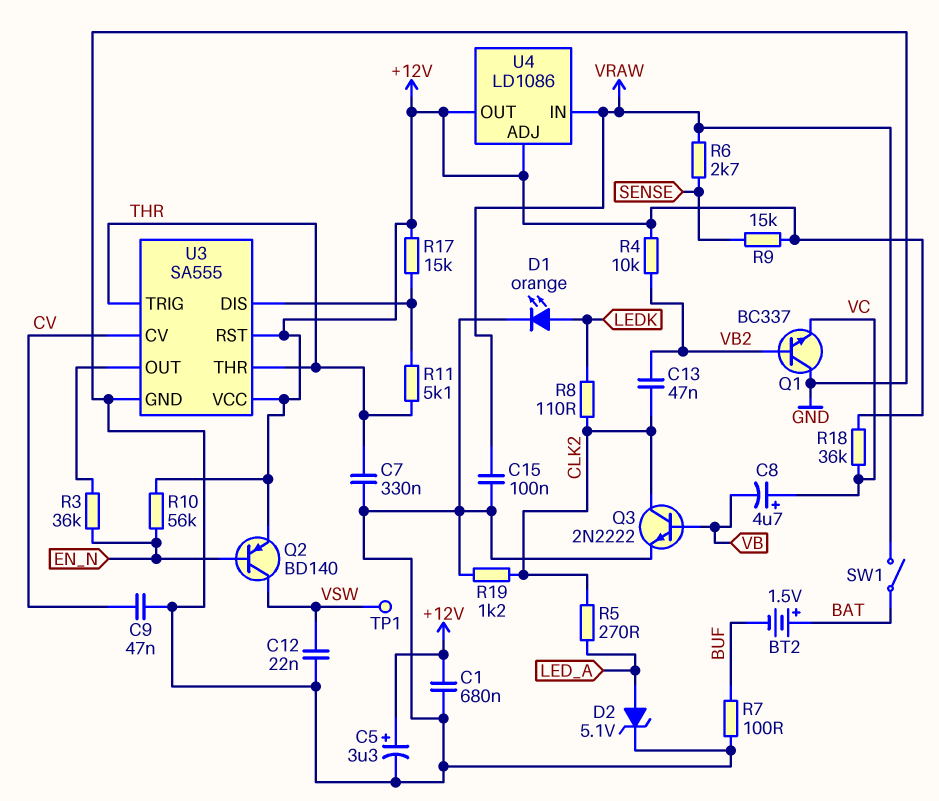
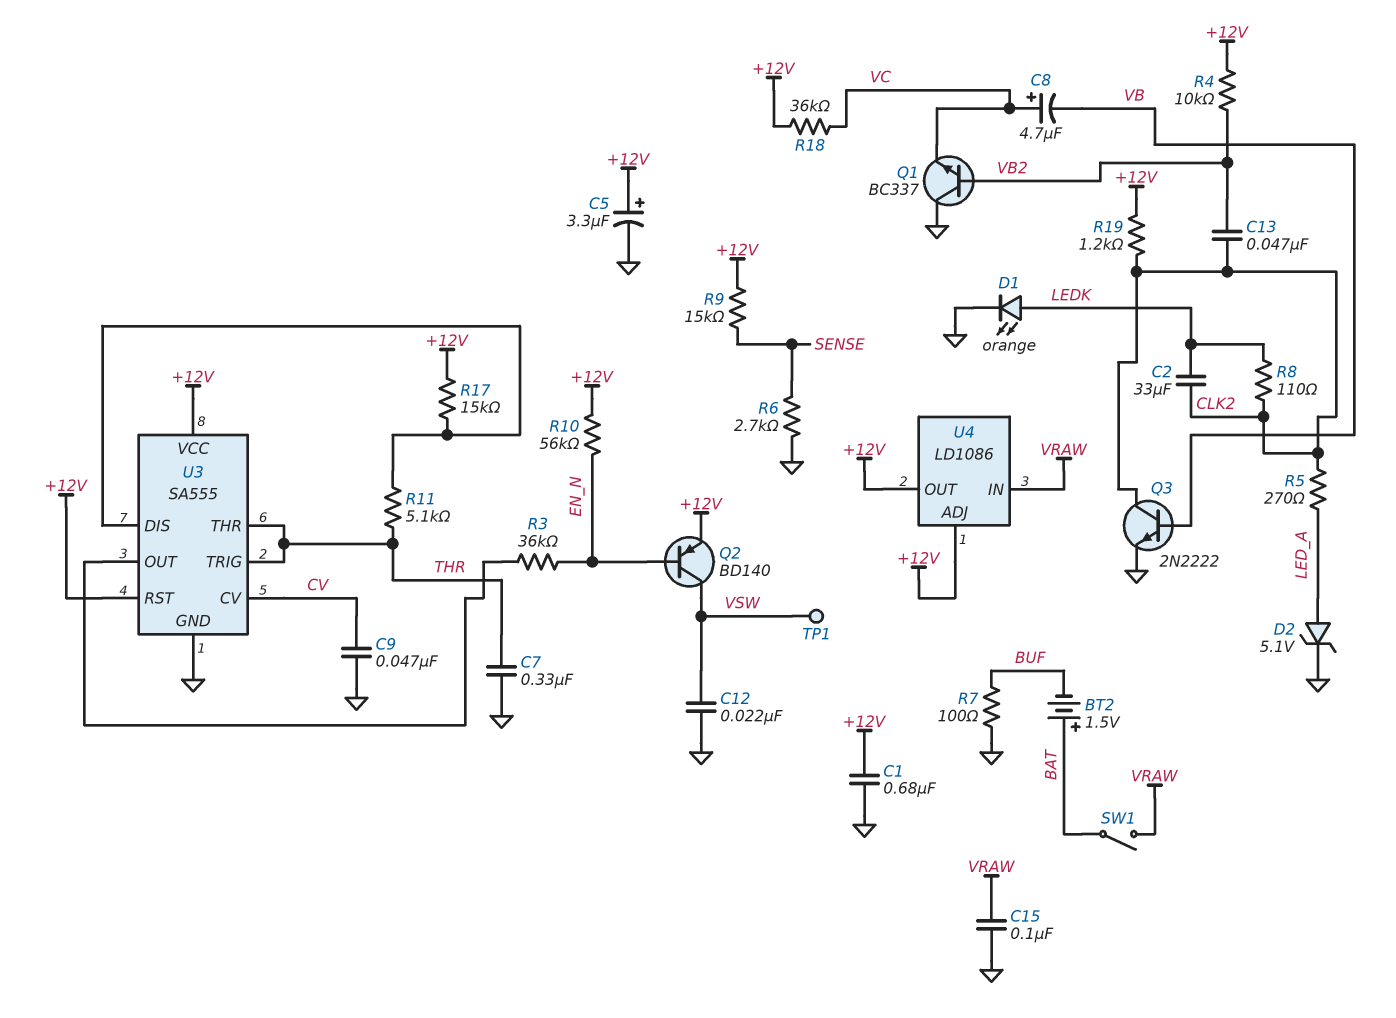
C2: none -> 33uF (CLK2, LEDK)
R6: 2.7k (SENSE, VRAW) -> 2.7k (GND, SENSE)
R19: 1.2k (CLK2, GND) -> 1.2k (+12V, CLK2)

